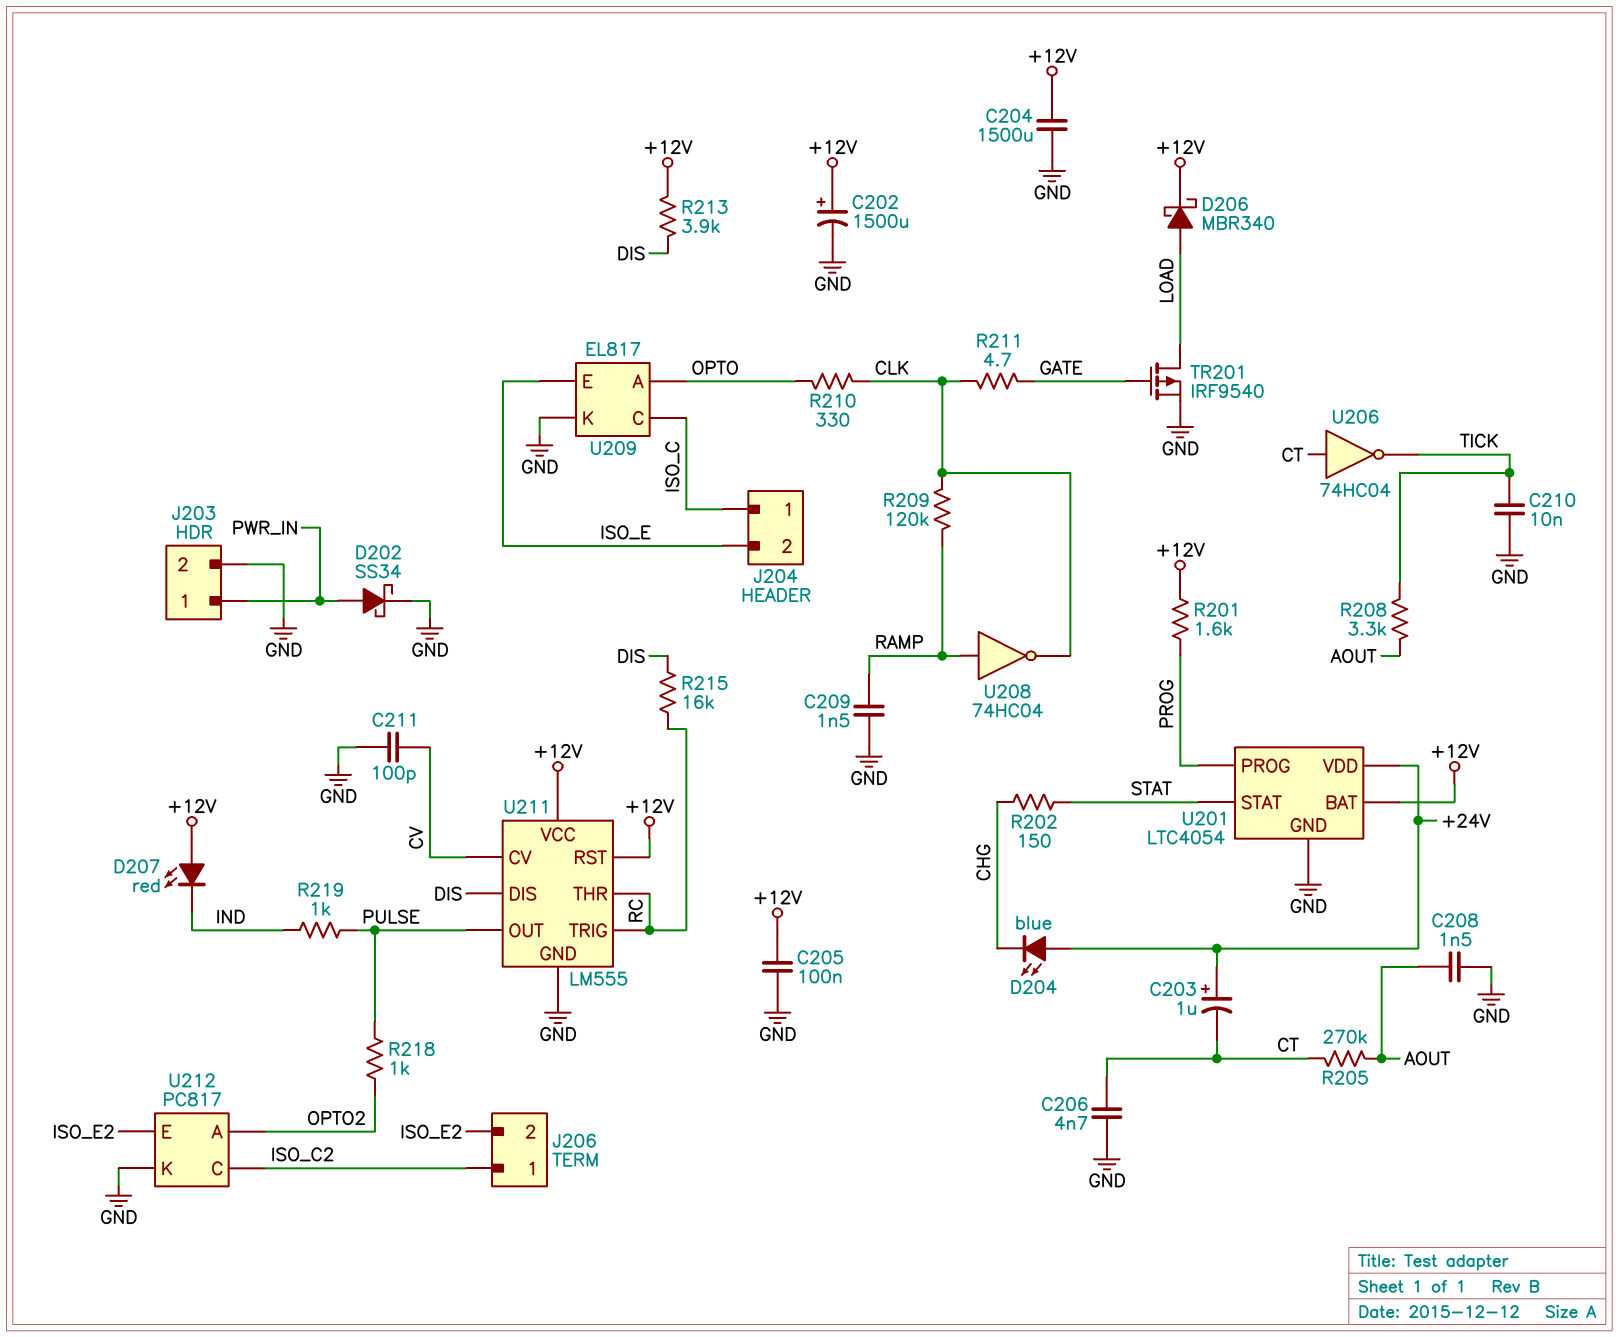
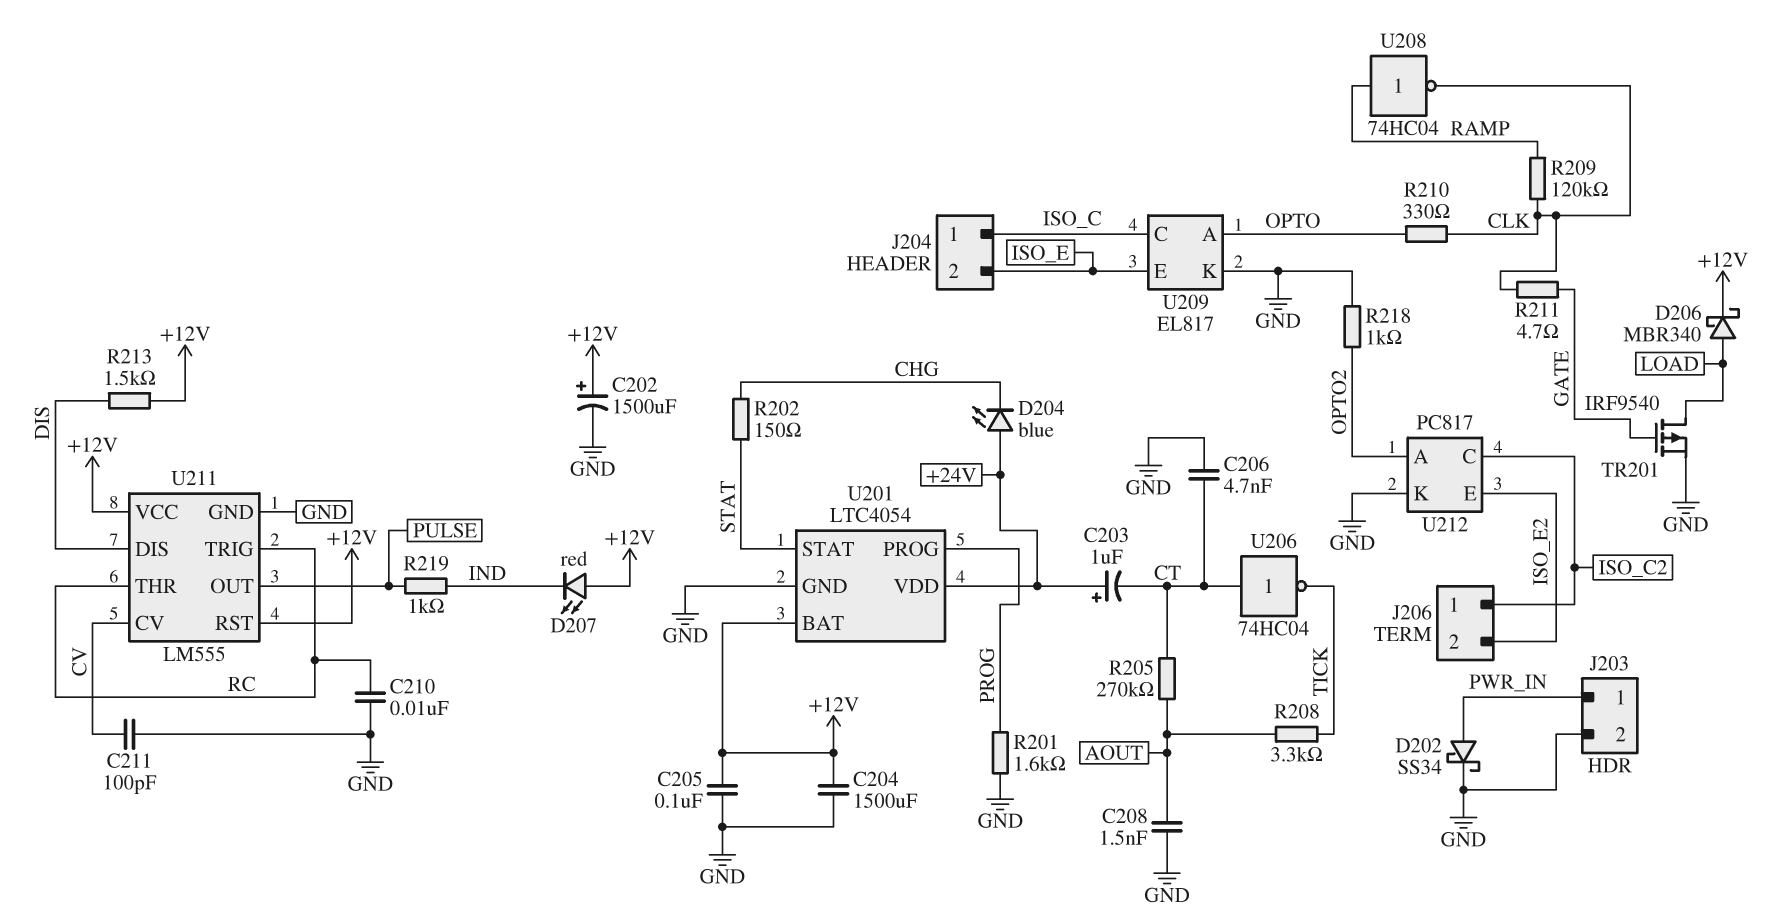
C209: 1.5nF (GND, RAMP) -> none
C210: 10nF (GND, TICK) -> 10nF (GND, RC)
R201: 1.6k (+12V, PROG) -> 1.6k (GND, PROG)
R213: 3.9k (+12V, DIS) -> 1.5k (+12V, DIS)
R215: 16k (DIS, RC) -> none
R218: 1k (OPTO2, PULSE) -> 1k (GND, OPTO2)

